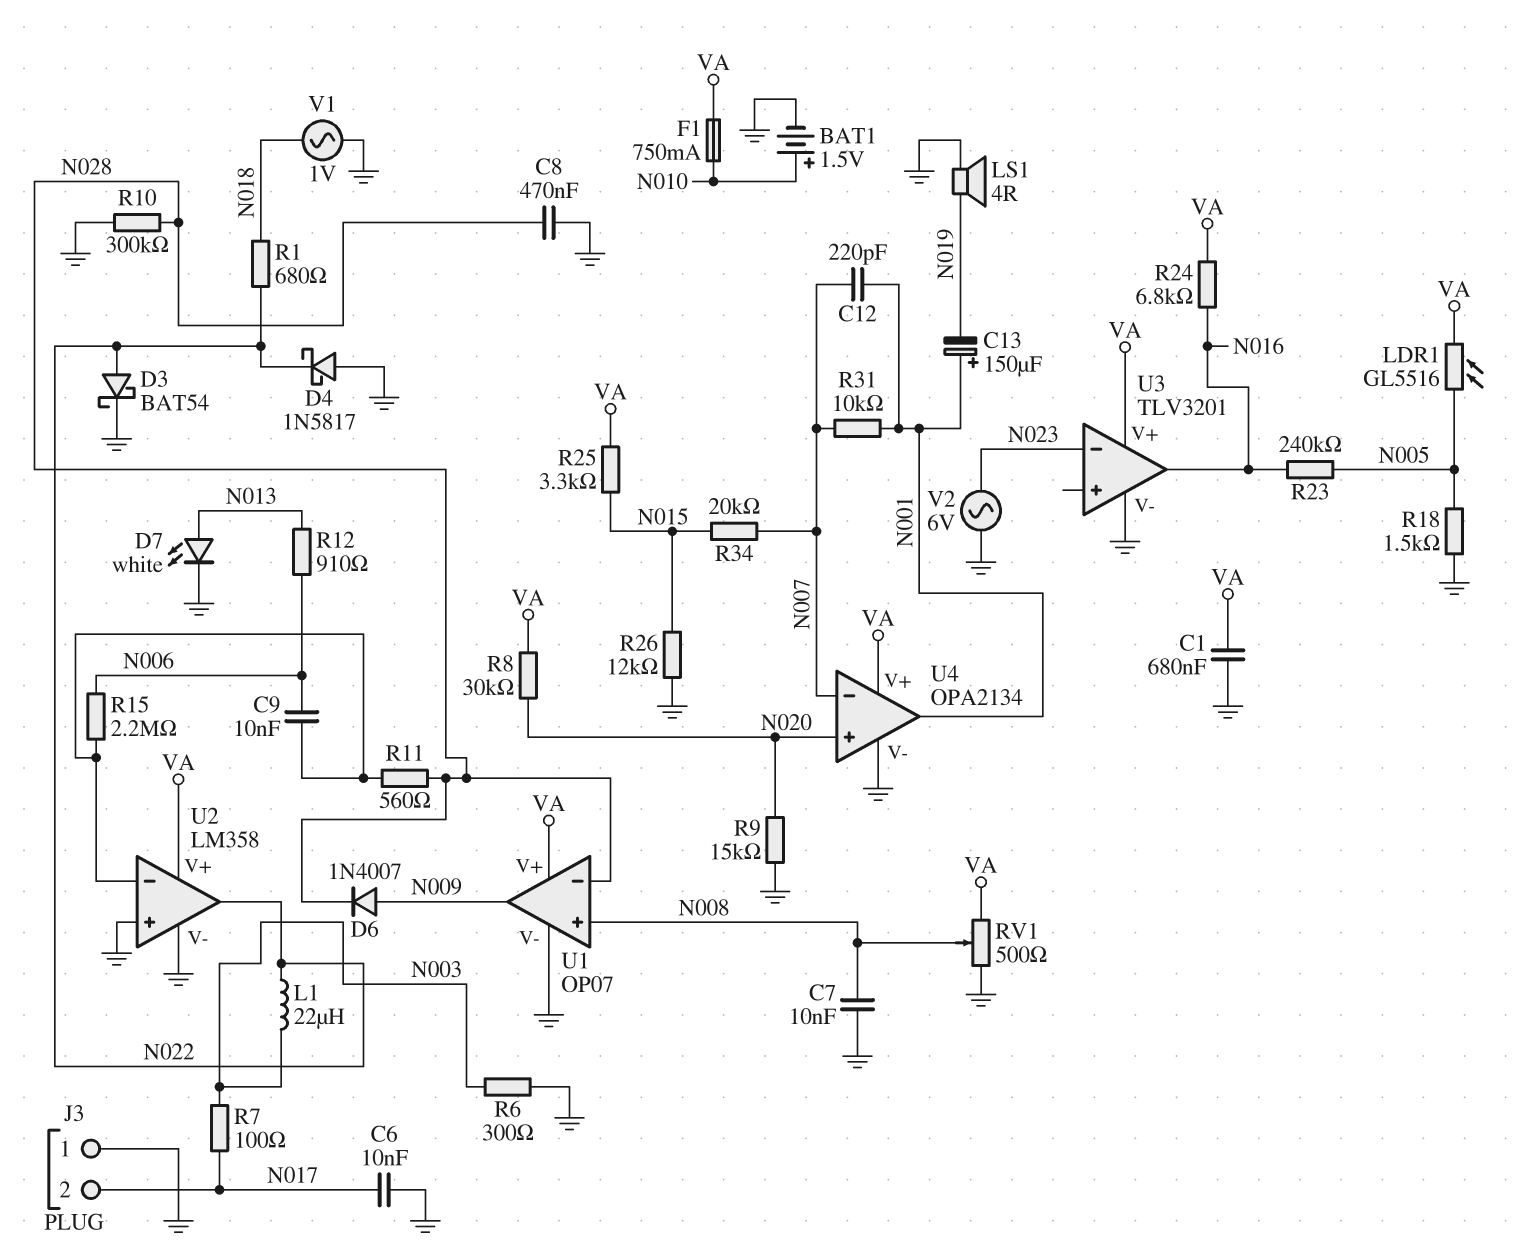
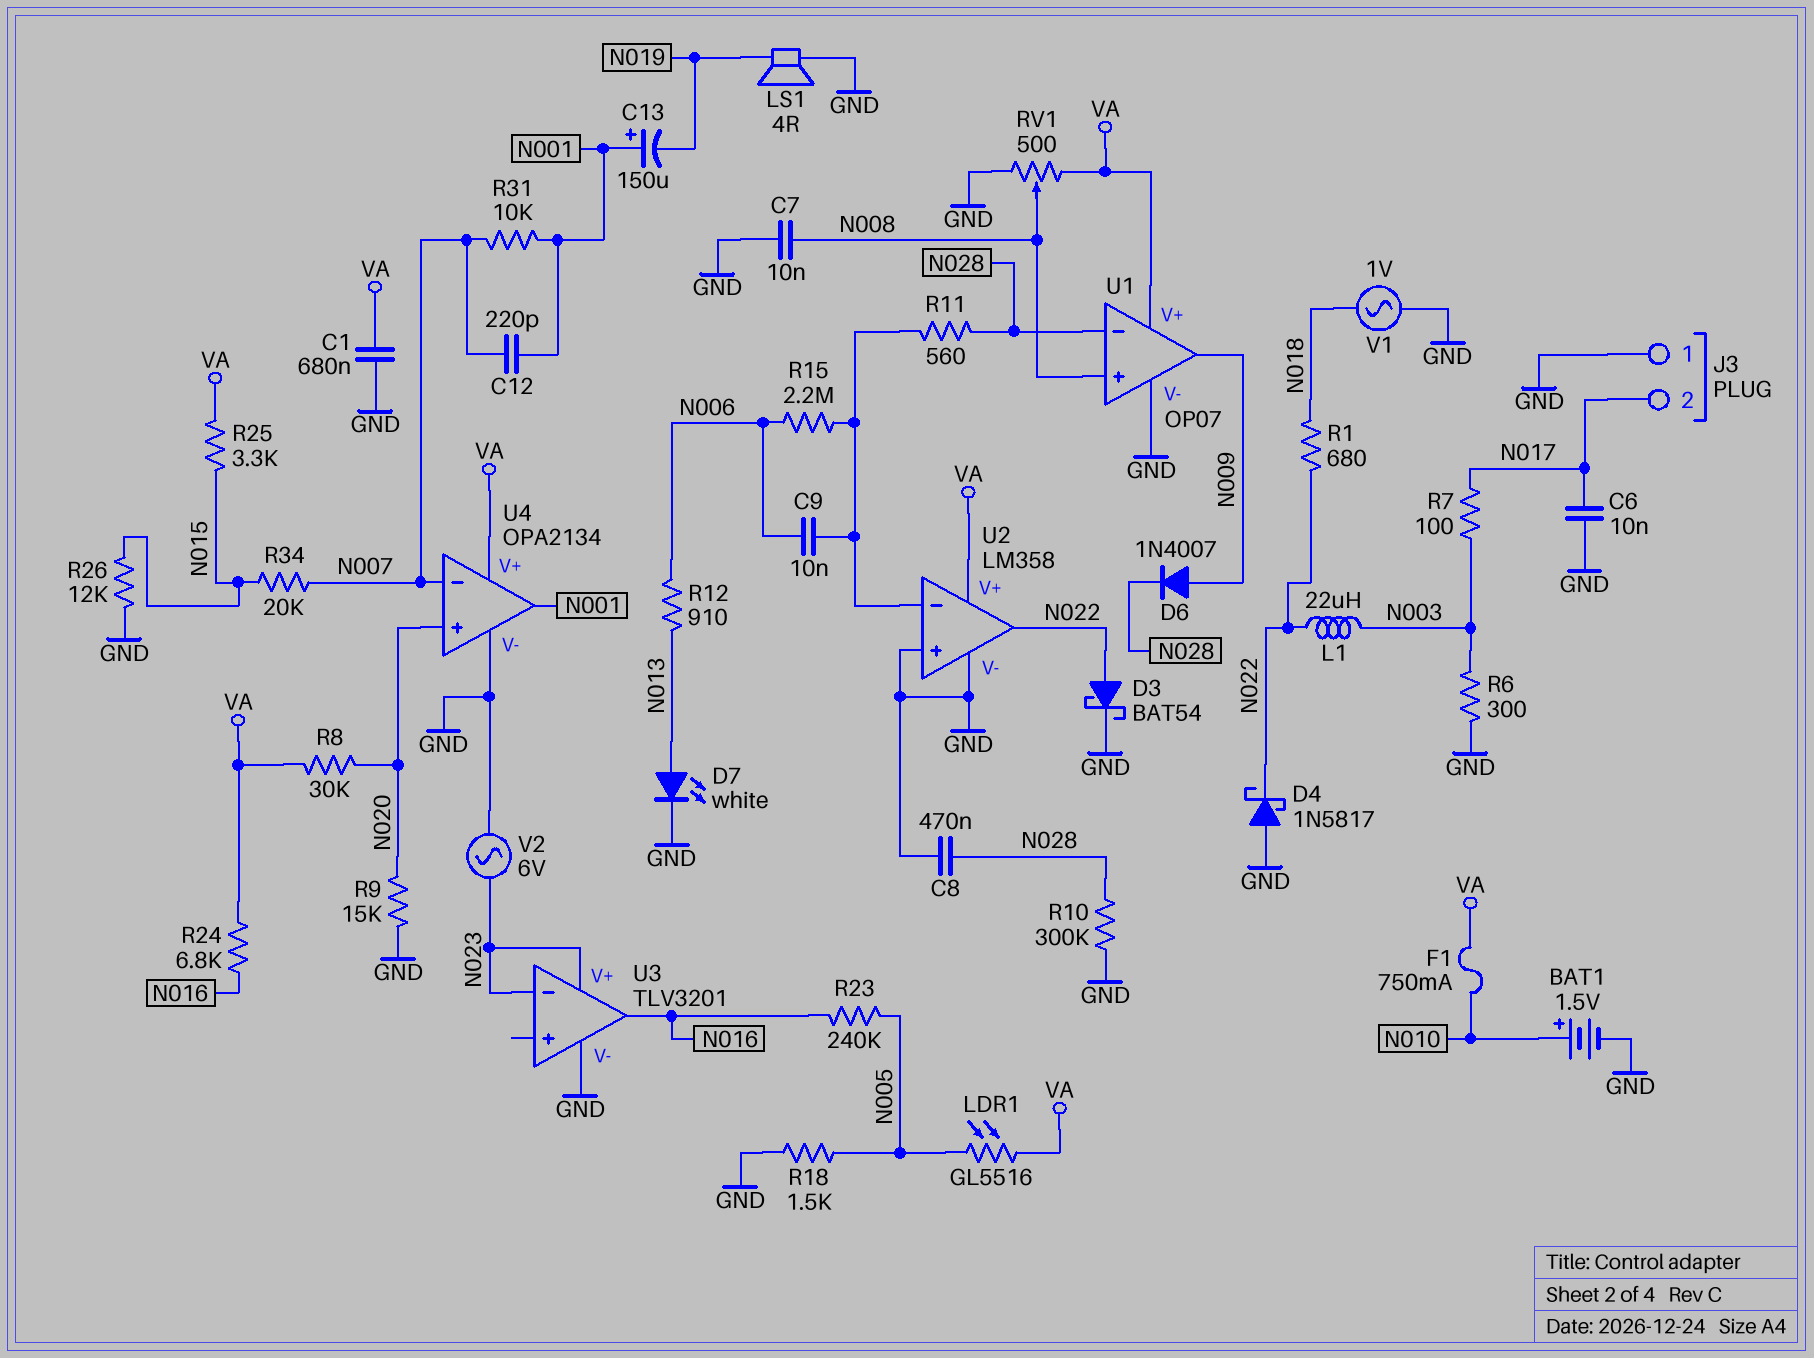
U3 pin V+: VA -> N023

